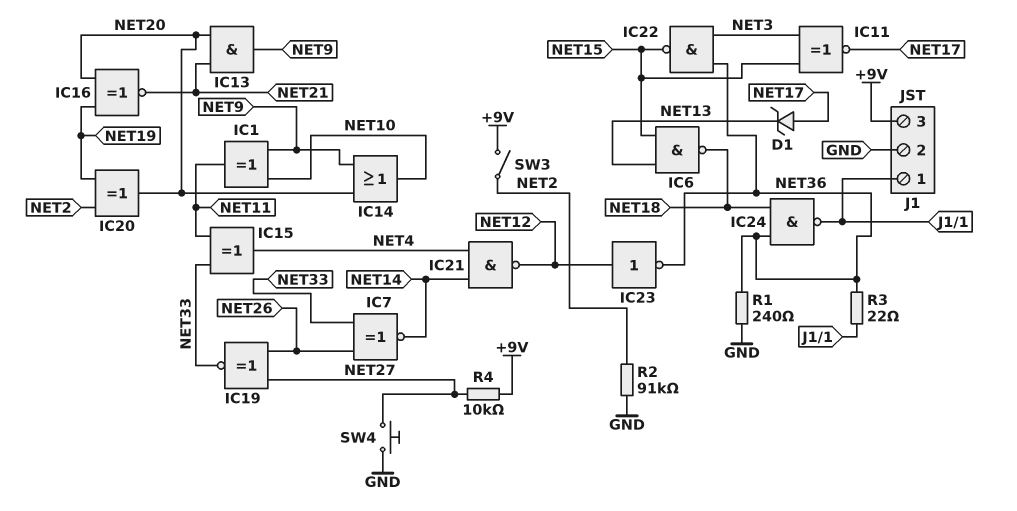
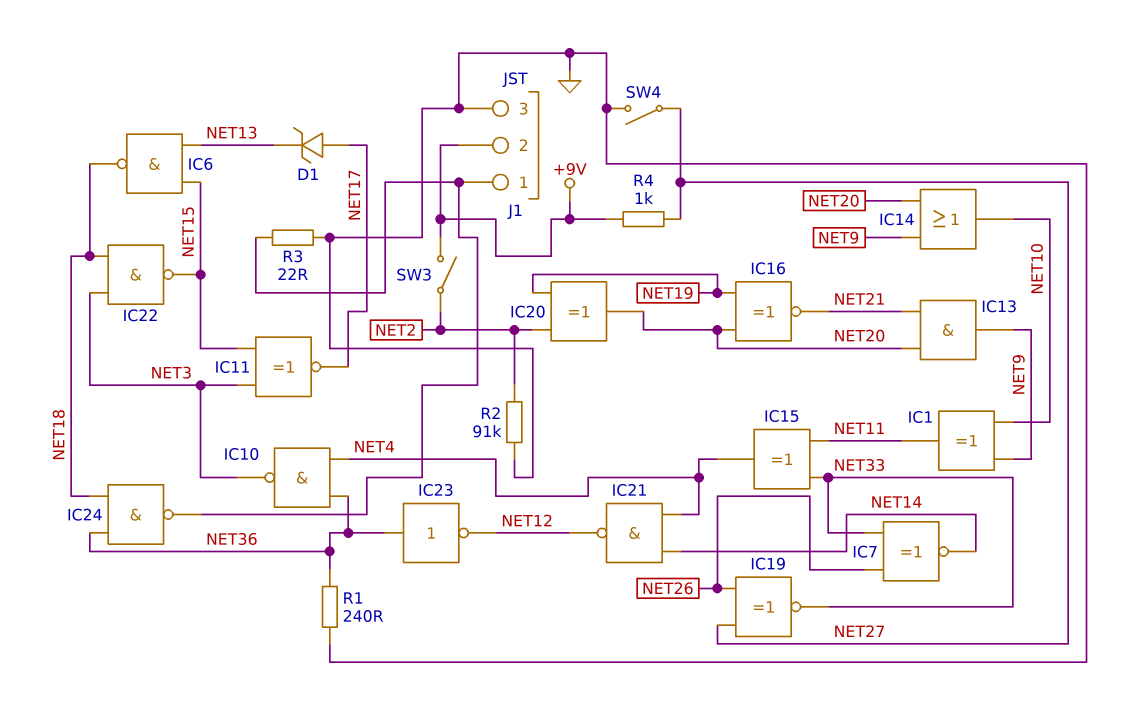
IC10: none -> NAND (in NET4, in NET36, out NET3)
IC22: NAND (in NET3, in NET36, out NET15) -> NAND (in NET3, in NET18, out NET15)
IC23: NOT (in NET12, out NET36) -> NOT (in NET36, out NET12)
J1 pin 2: GND -> +9V
J1 pin 3: +9V -> GND
R3: 22 (J1/1, NET36) -> 22 (GND, J1/1)
R4: 10k (+9V, NET27) -> 1k (+9V, NET27)
SW4: button (GND, NET27) -> switch (GND, NET27)

